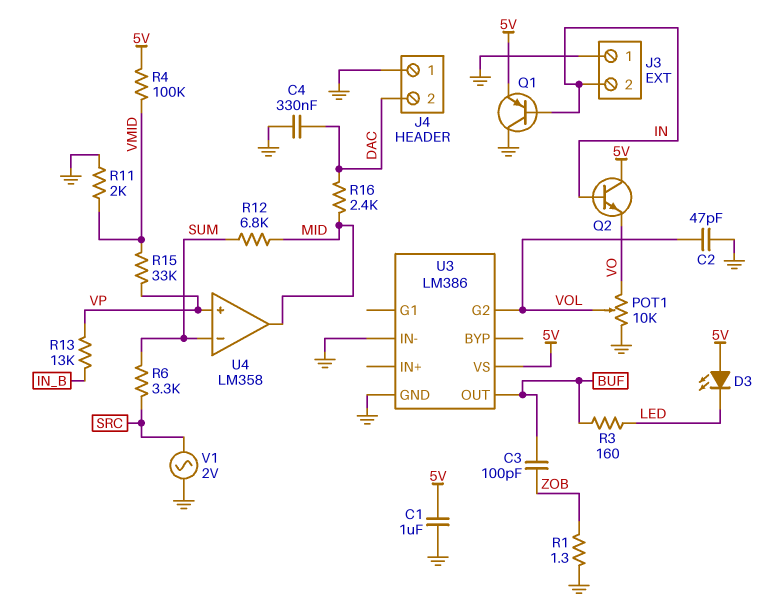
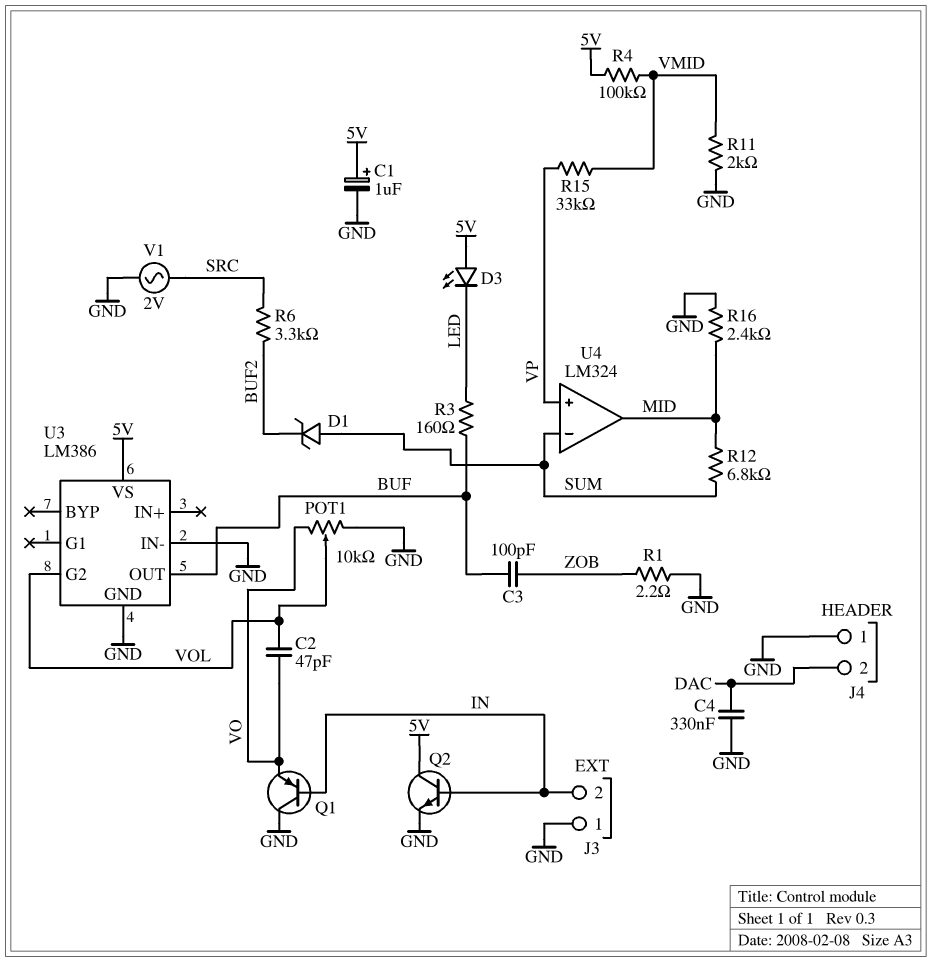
C1: 1uF (5V, GND) -> 1uF (plus 5V, minus GND)
C2: 47pF (GND, VOL) -> 47pF (VO, VOL)
D1: none -> zener (A SUM, K BUF2)
Q1: PNP (B IN, C GND, E 5V) -> PNP (B IN, C GND, E VO)
Q2: NPN (B IN, C 5V, E VO) -> NPN (B IN, C 5V, E GND)
R1: 1.3 (GND, ZOB) -> 2.2 (GND, ZOB)
R6: 3.3k (SRC, SUM) -> 3.3k (BUF2, SRC)
R13: 13k (IN_B, VP) -> none
R16: 2.4k (DAC, MID) -> 2.4k (GND, MID)
U4: LM358 -> LM324

